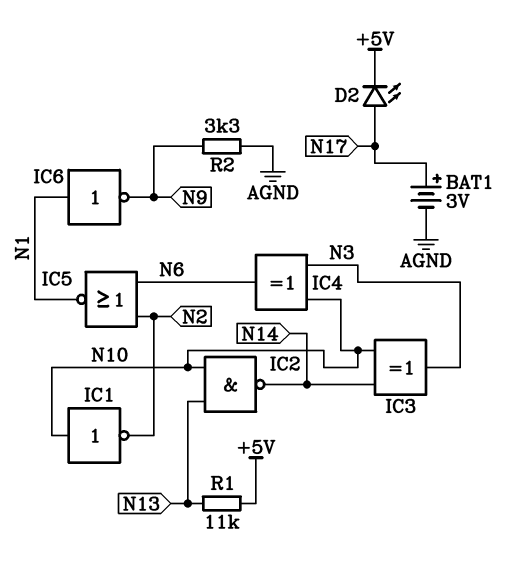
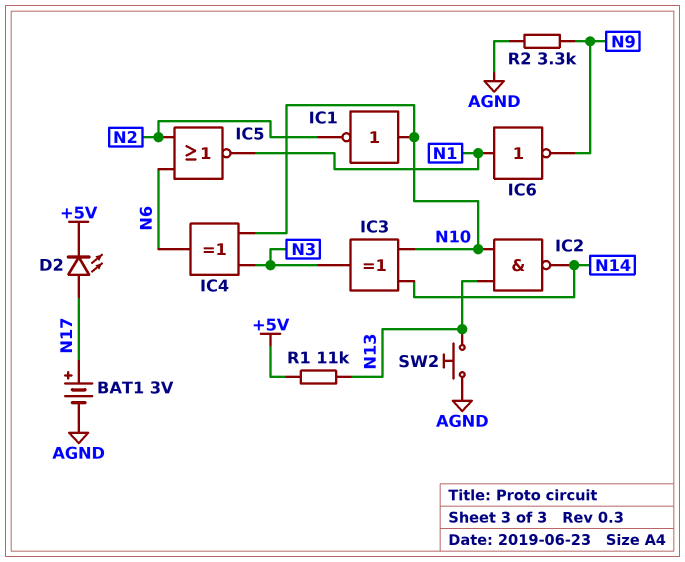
SW2: none -> button (AGND, N13)

